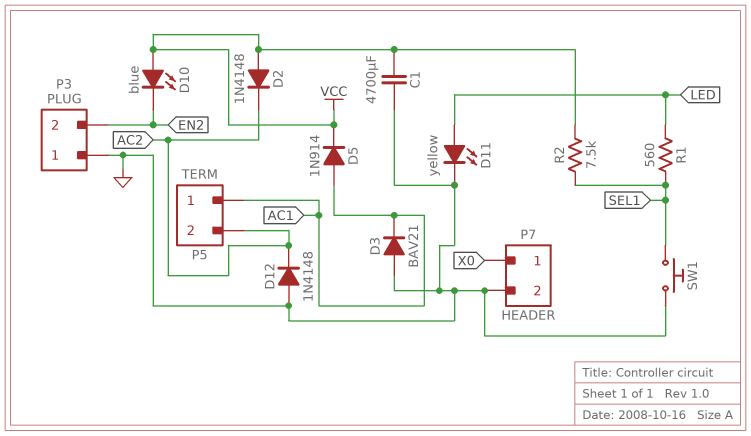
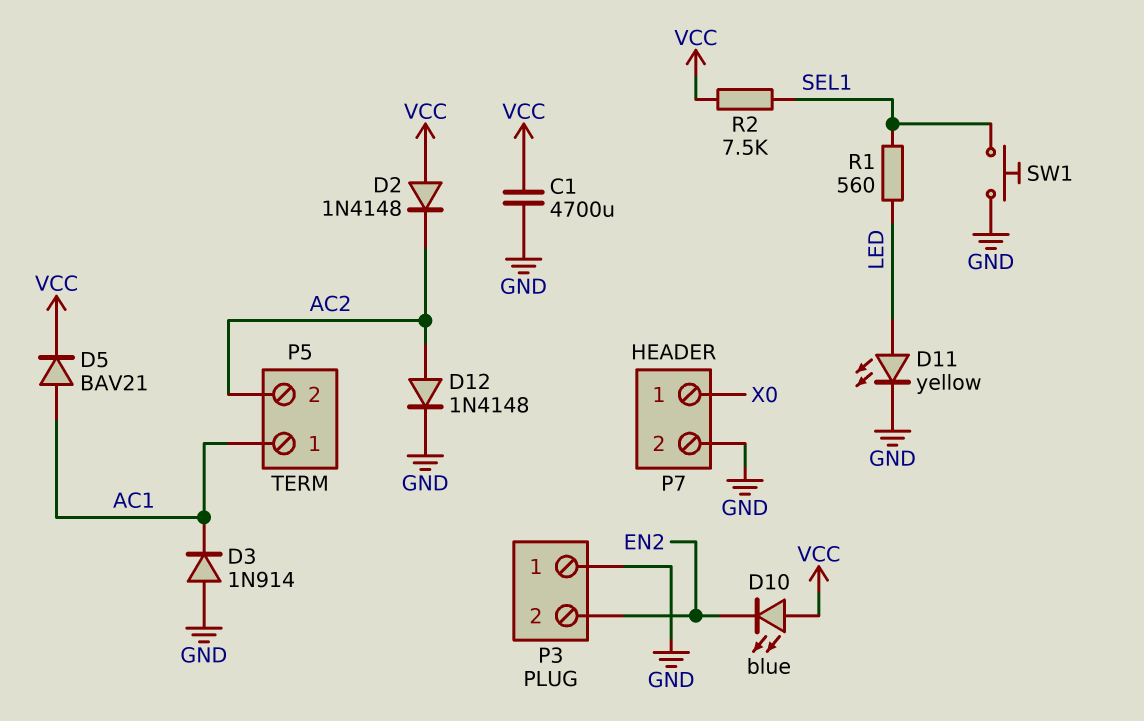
D3: diode BAV21 (A GND, K AC1) -> diode 1N914 (A GND, K AC1)
D5: diode 1N914 (A AC1, K VCC) -> diode BAV21 (A AC1, K VCC)
D12: diode 1N4148 (A GND, K AC2) -> diode 1N4148 (A AC2, K GND)

